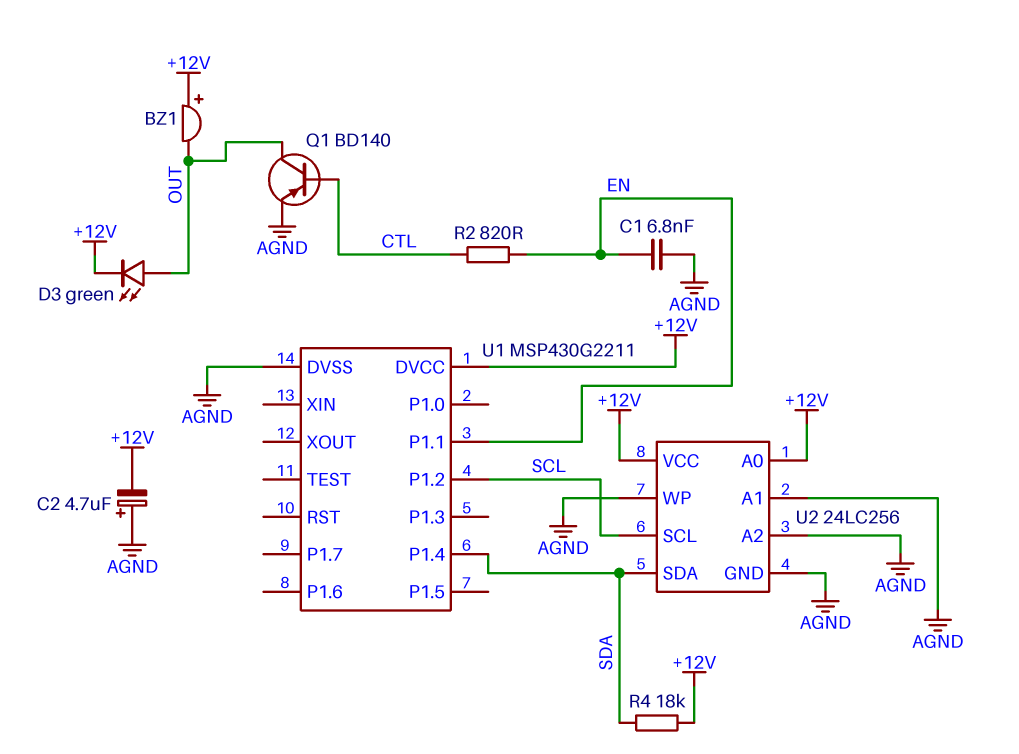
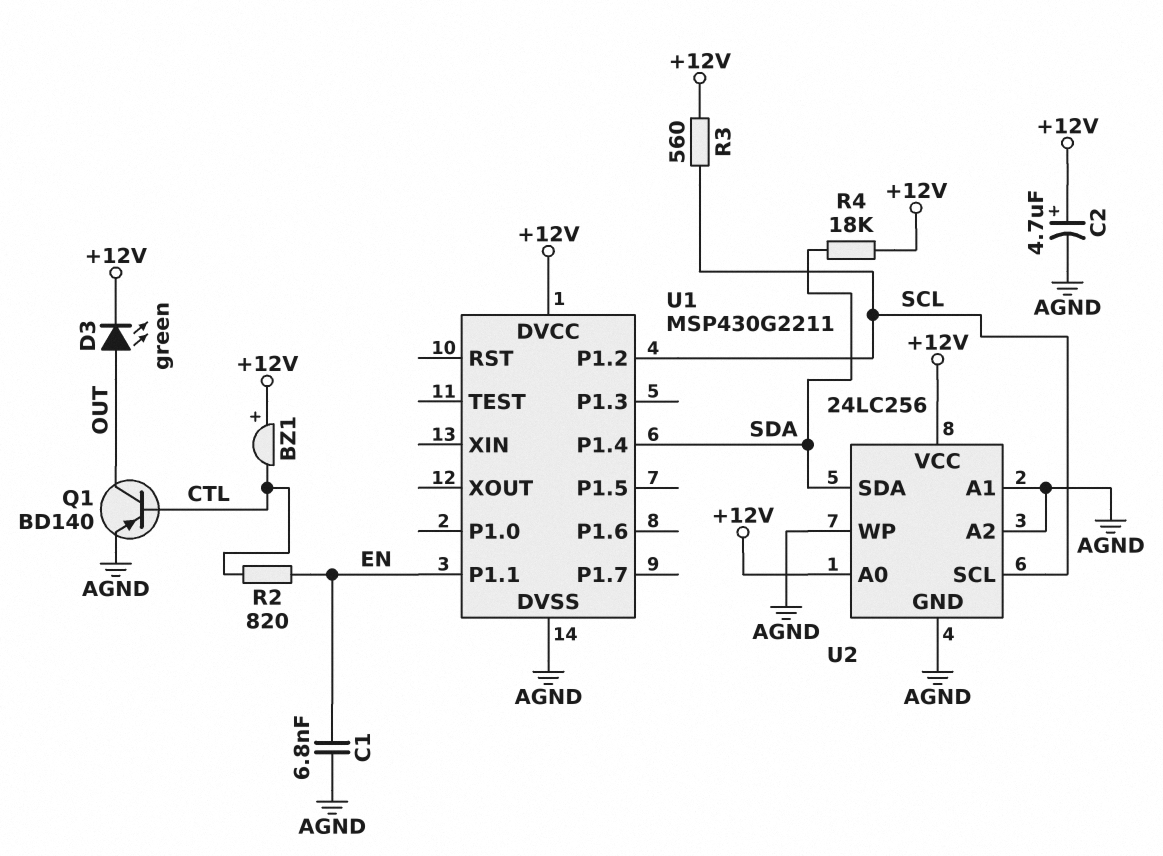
BZ1: buzzer (plus +12V, minus OUT) -> buzzer (plus +12V, minus CTL)
C2: 4.7uF (plus AGND, minus +12V) -> 4.7uF (plus +12V, minus AGND)
R3: none -> 560 (+12V, SCL)

